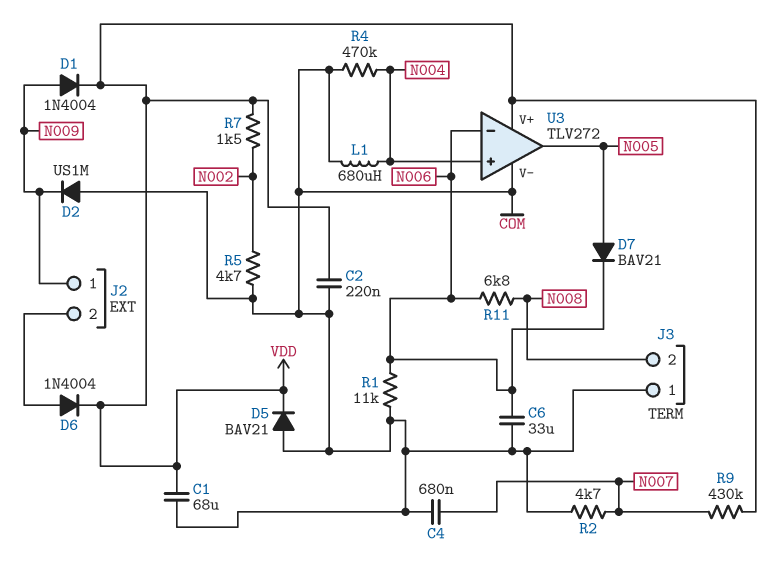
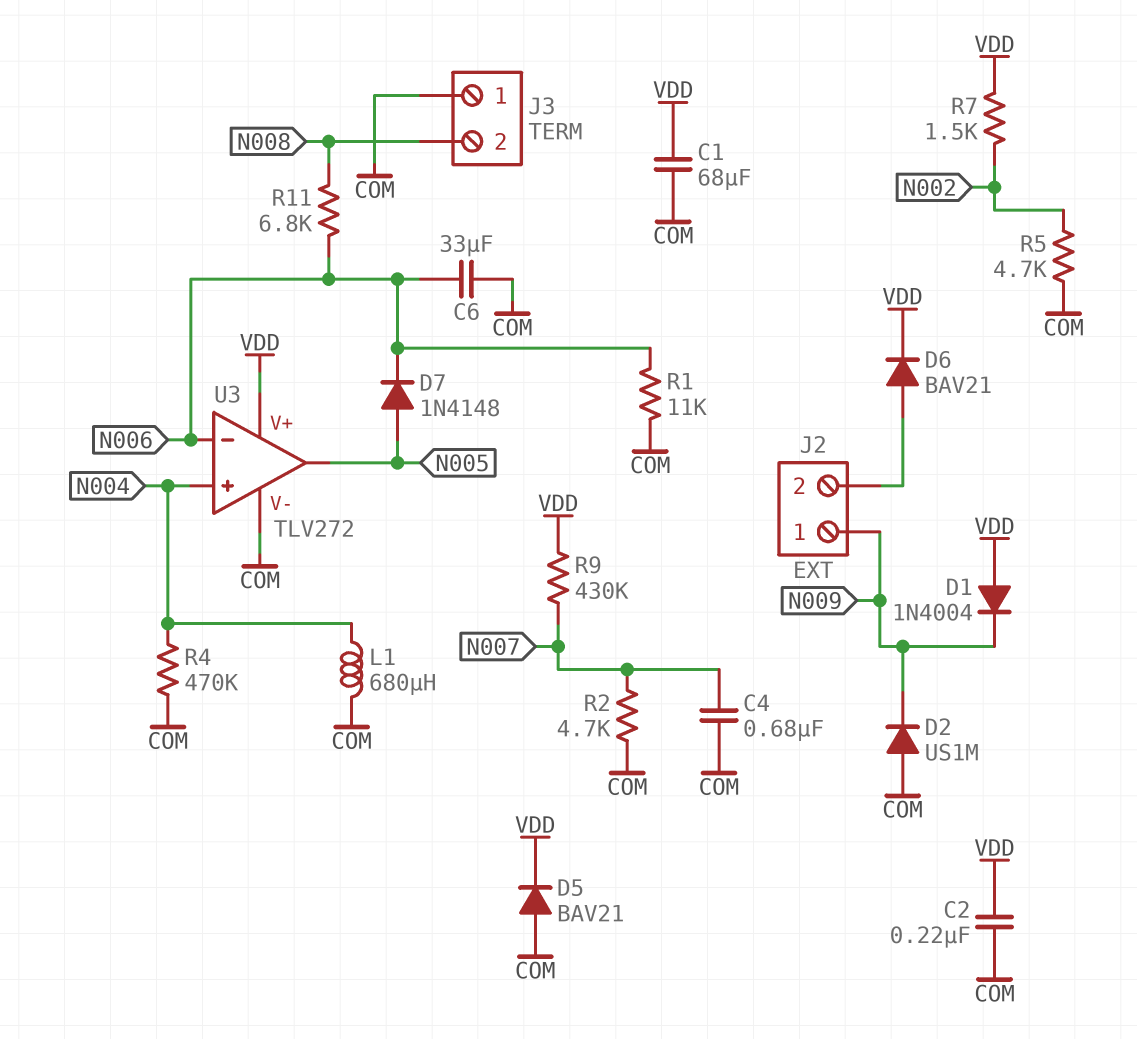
D1: diode 1N4004 (A N009, K VDD) -> diode 1N4004 (A VDD, K N009)
D6: diode 1N4004 (A J2/2, K VDD) -> diode BAV21 (A J2/2, K VDD)
D7: diode BAV21 (A N005, K N006) -> diode 1N4148 (A N005, K N006)

